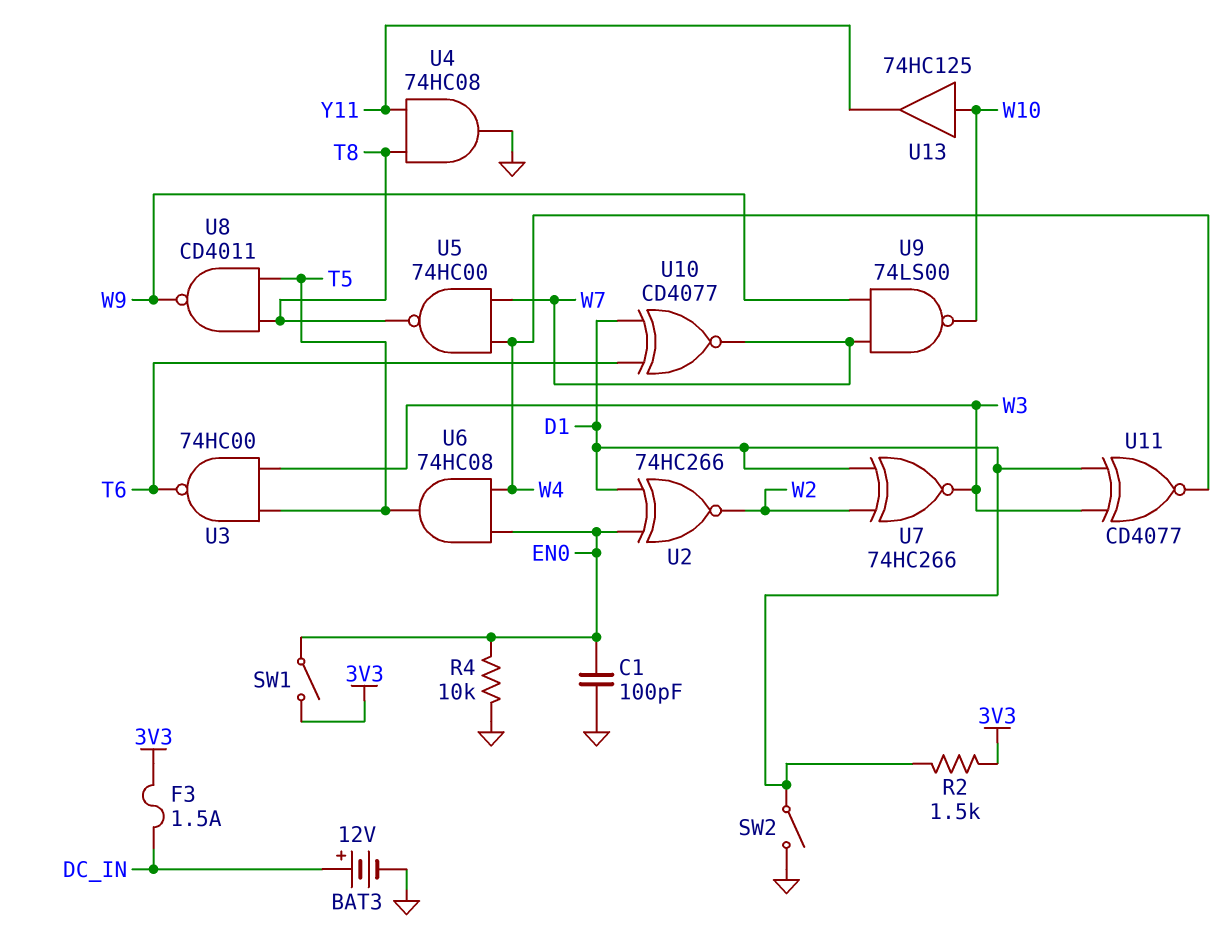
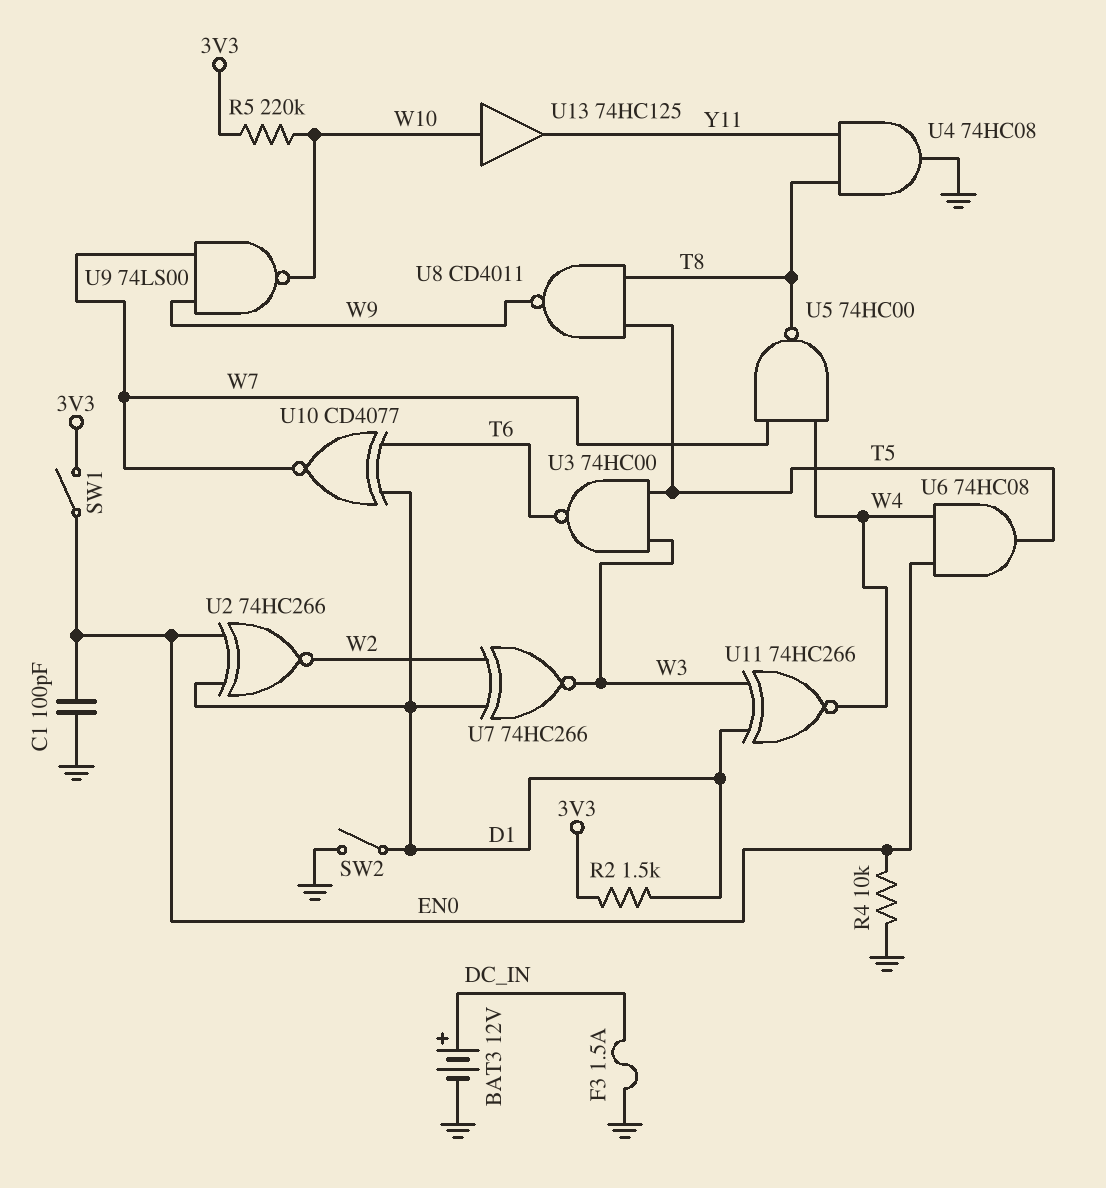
F3: 1.5A (3V3, DC_IN) -> 1.5A (DC_IN, GND)
R5: none -> 220k (3V3, W10)
U11: XNOR CD4077 (in D1, in W3, out W4) -> XNOR 74HC266 (in D1, in W3, out W4)

